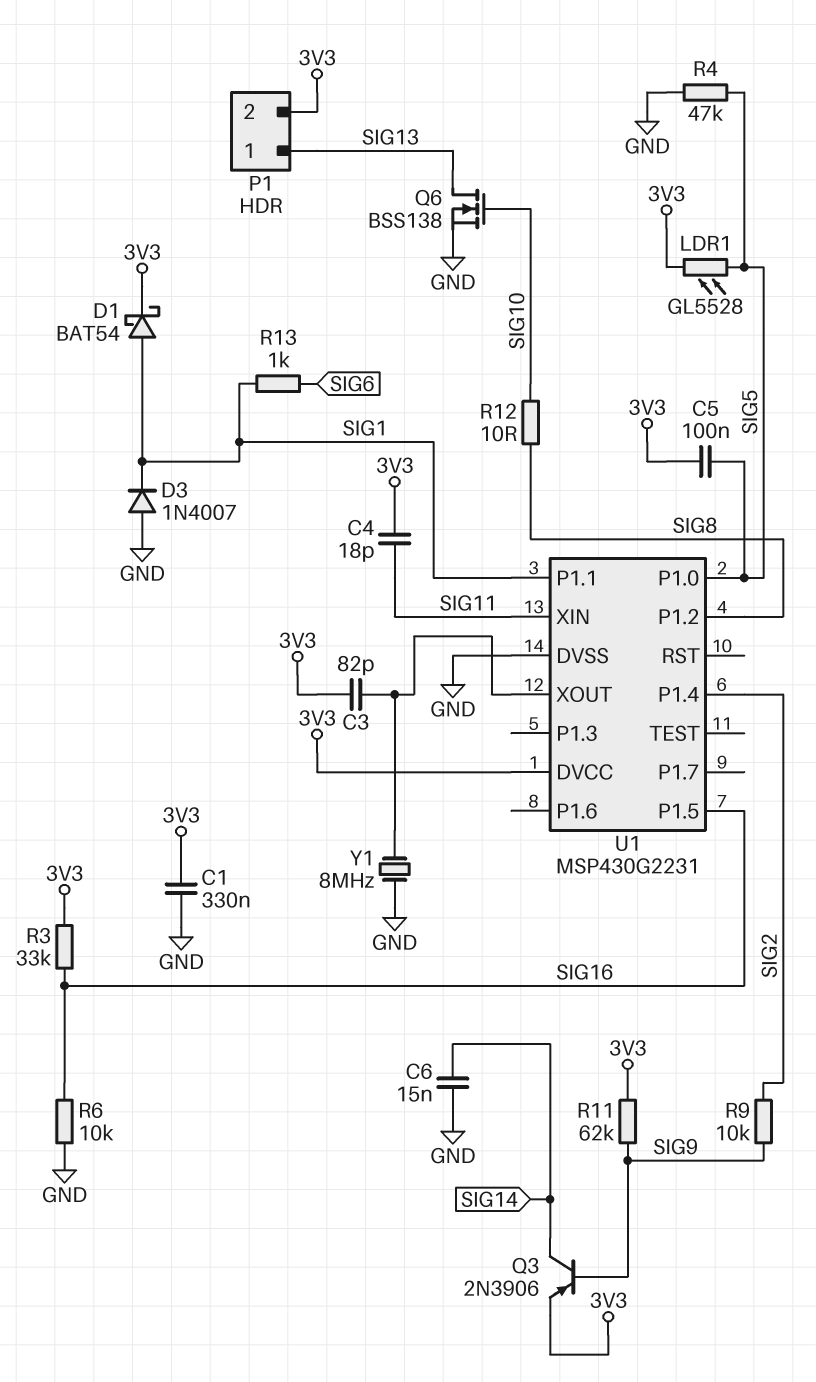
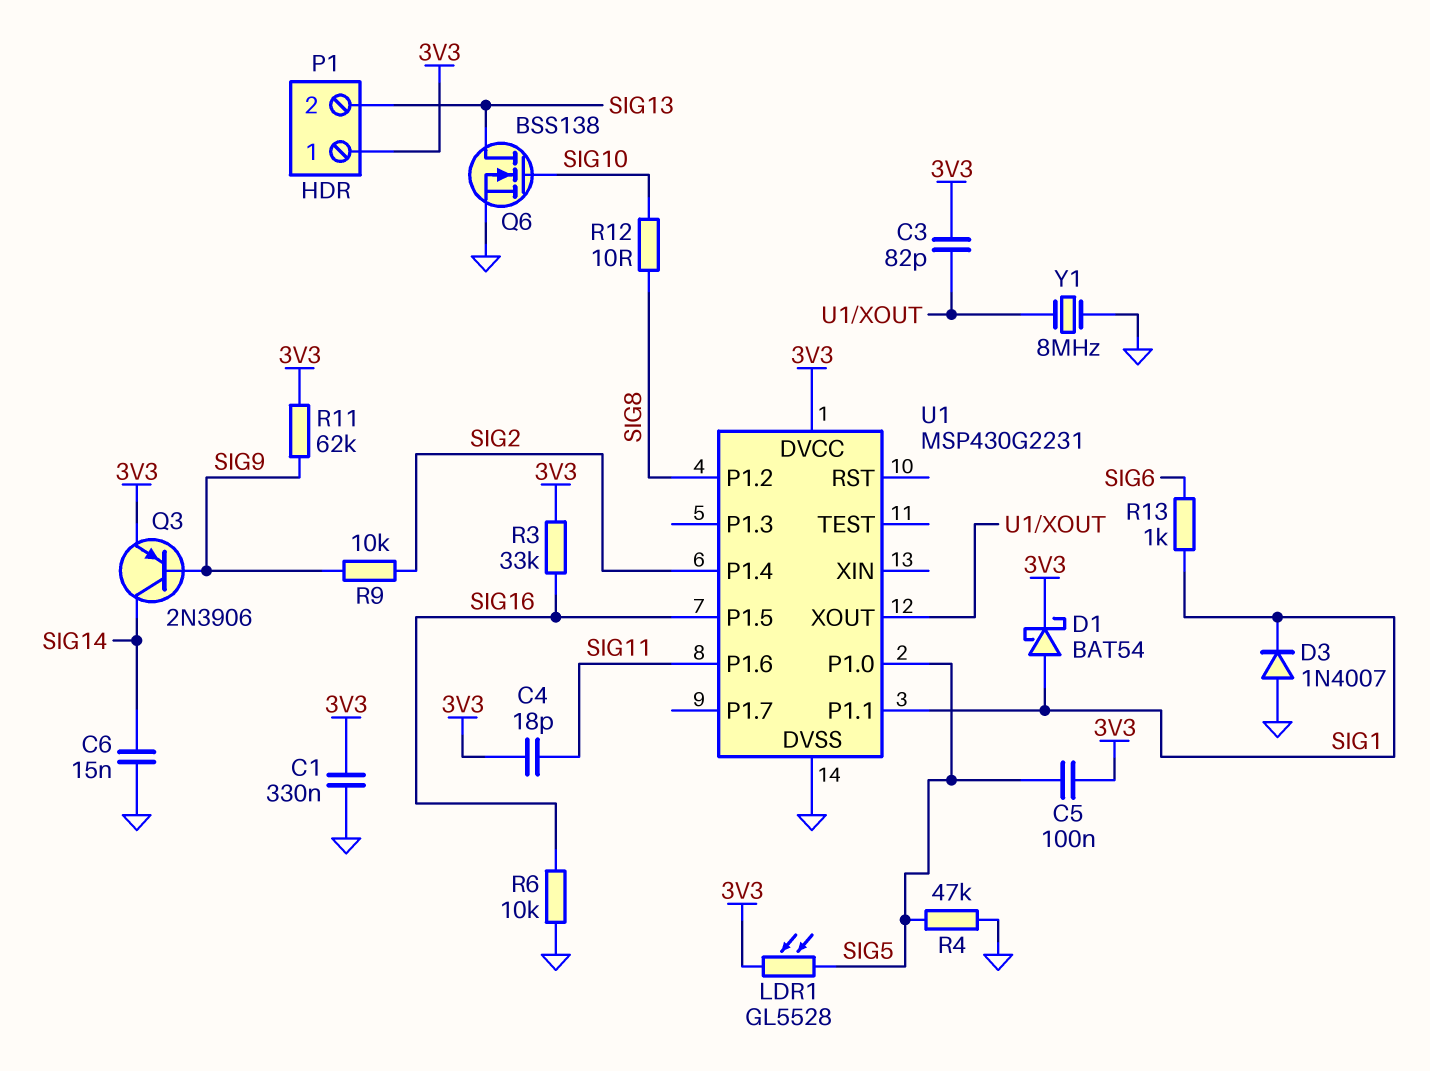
P1 pin 1: SIG13 -> 3V3
P1 pin 2: 3V3 -> SIG13
U1 pin P1.6: none -> SIG11
U1 pin XIN: SIG11 -> none

